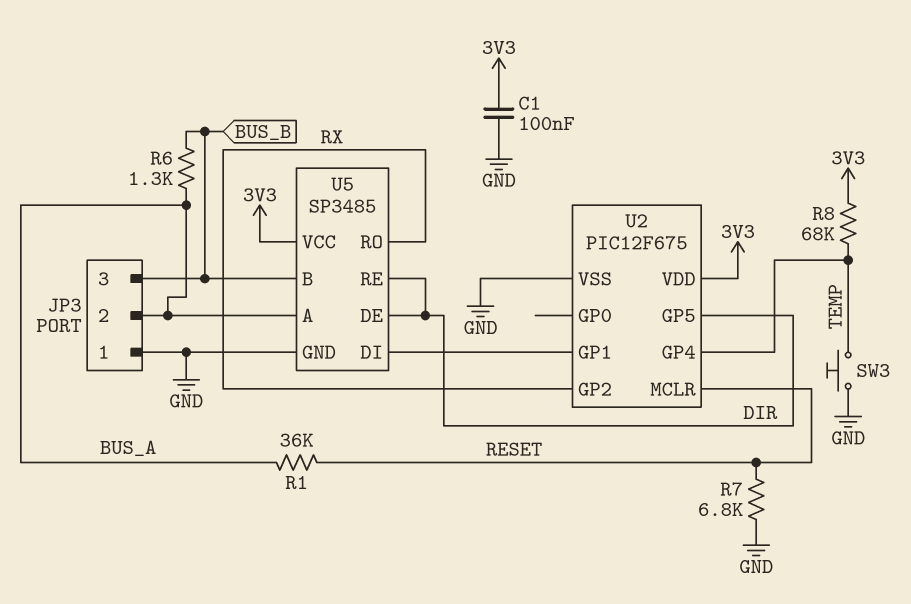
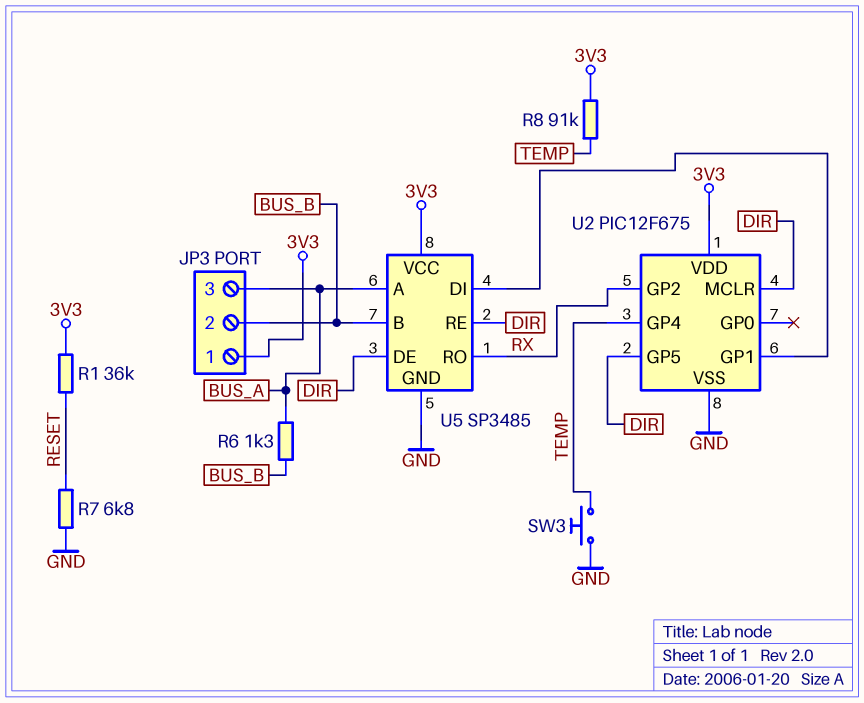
C1: 100nF (3V3, GND) -> none
JP3 pin 1: GND -> 3V3
JP3 pin 2: BUS_A -> BUS_B
JP3 pin 3: BUS_B -> BUS_A
R1: 36k (BUS_A, RESET) -> 36k (3V3, RESET)
R8: 68k (3V3, TEMP) -> 91k (3V3, TEMP)
U2 pin MCLR: RESET -> DIR

